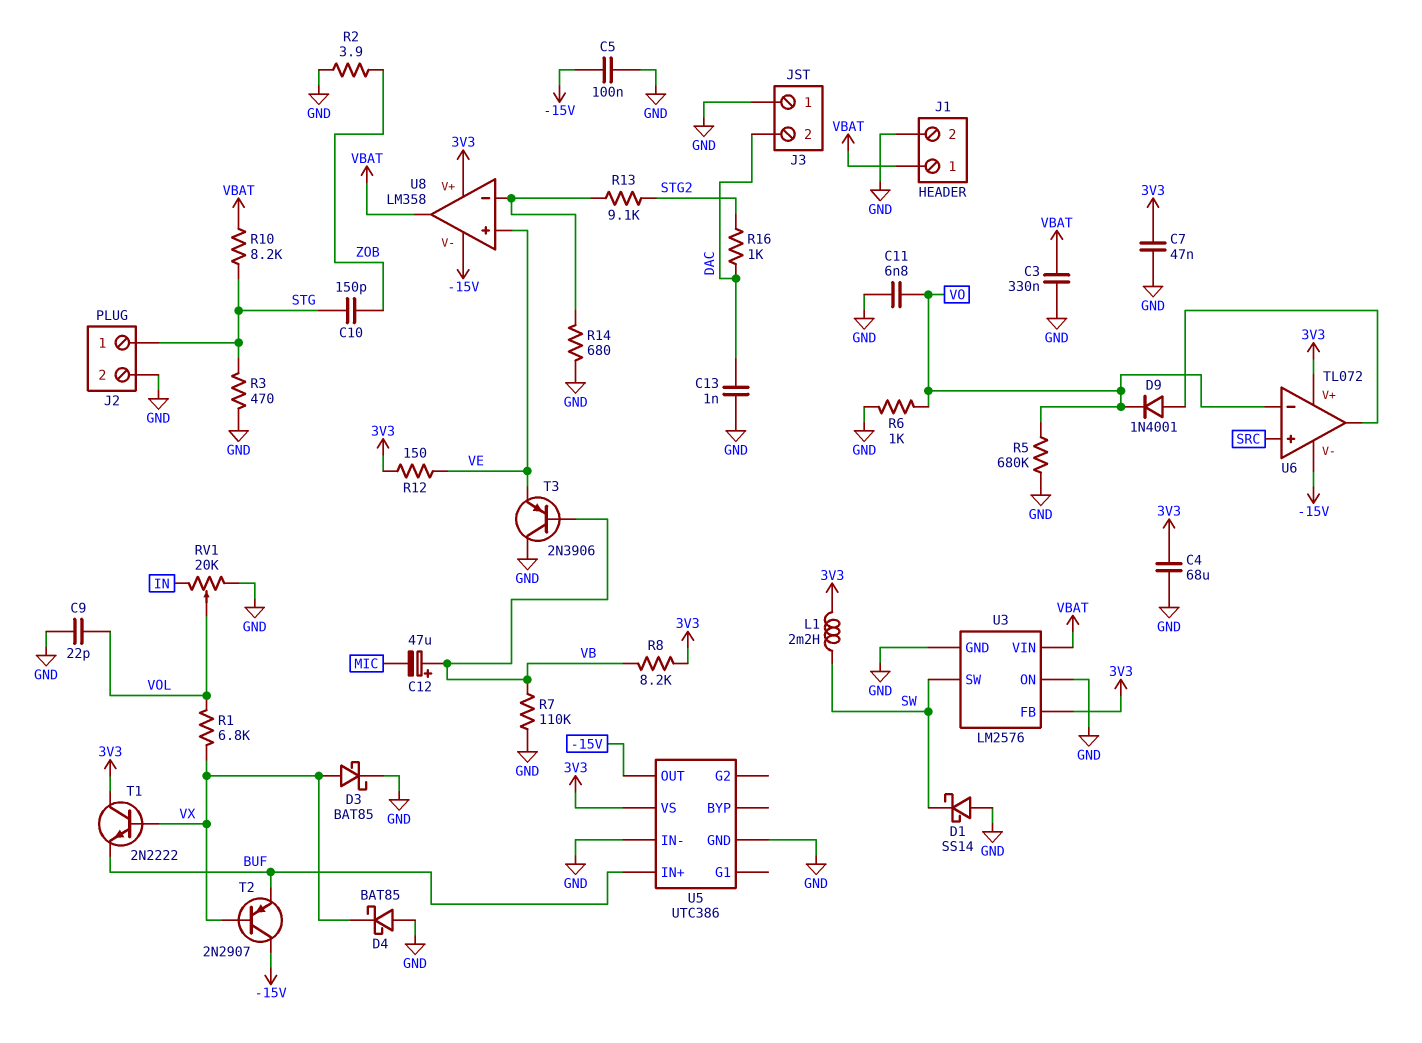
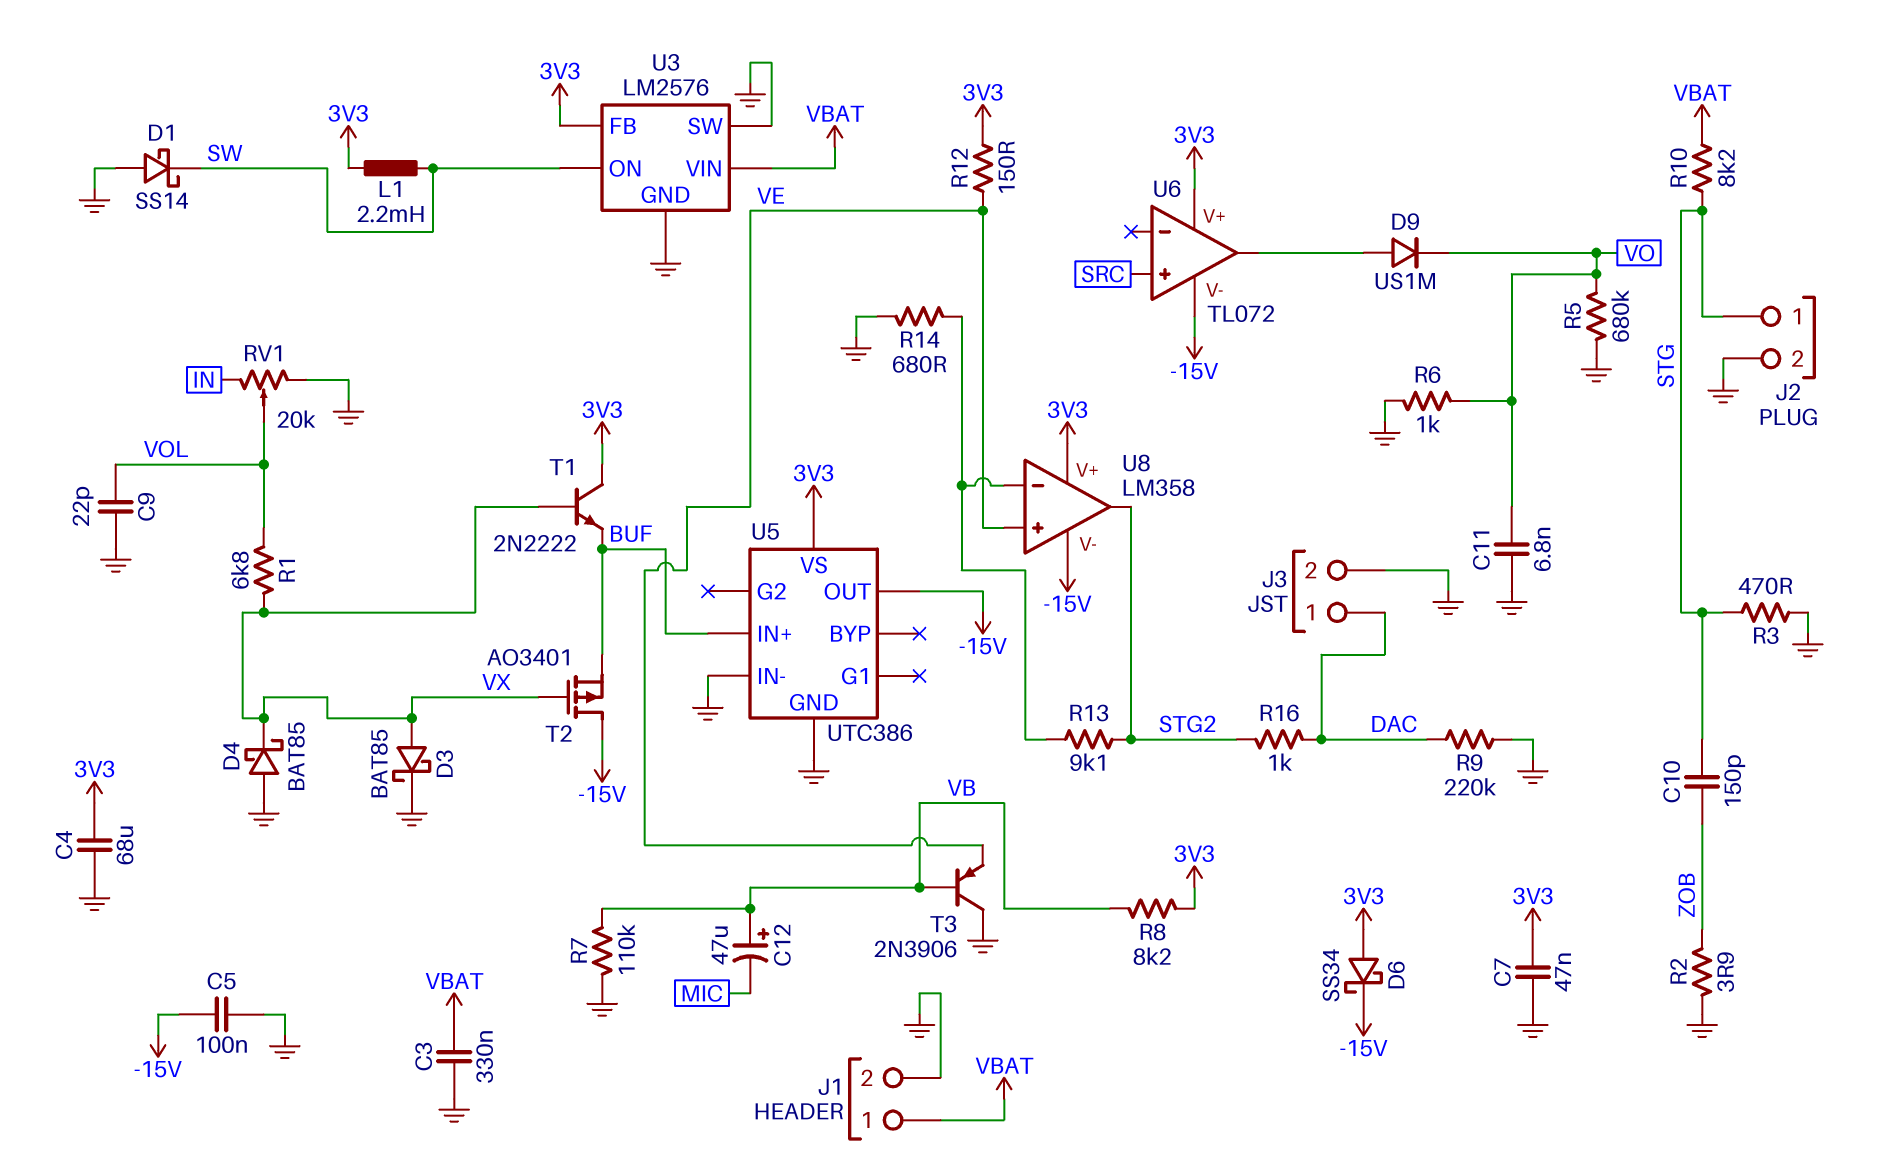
C13: 1nF (DAC, GND) -> none
D6: none -> schottky SS34 (A 3V3, K -15V)
D9: diode 1N4001 (A U6/out, K VO) -> diode US1M (A U6/out, K VO)
J3 pin 1: GND -> DAC
J3 pin 2: DAC -> GND
R9: none -> 220k (DAC, GND)
T2: PNP 2N2907 (B VX, C -15V, E BUF) -> PMOS AO3401 (G VX, D -15V, S BUF)
U3 pin ON: GND -> SW
U3 pin SW: SW -> GND
U6 pin in-: VO -> none
U8 pin out: VBAT -> STG2

